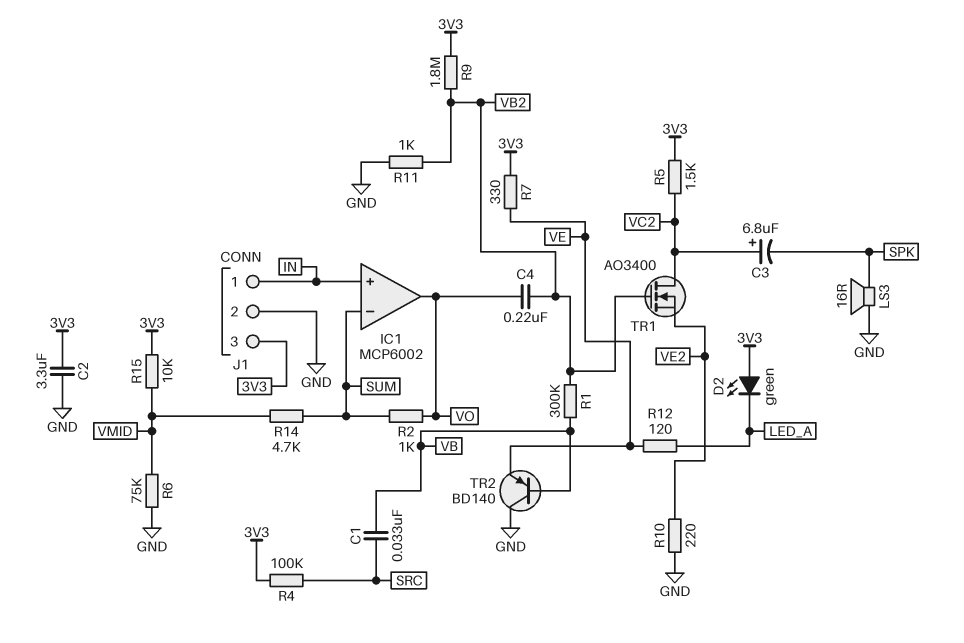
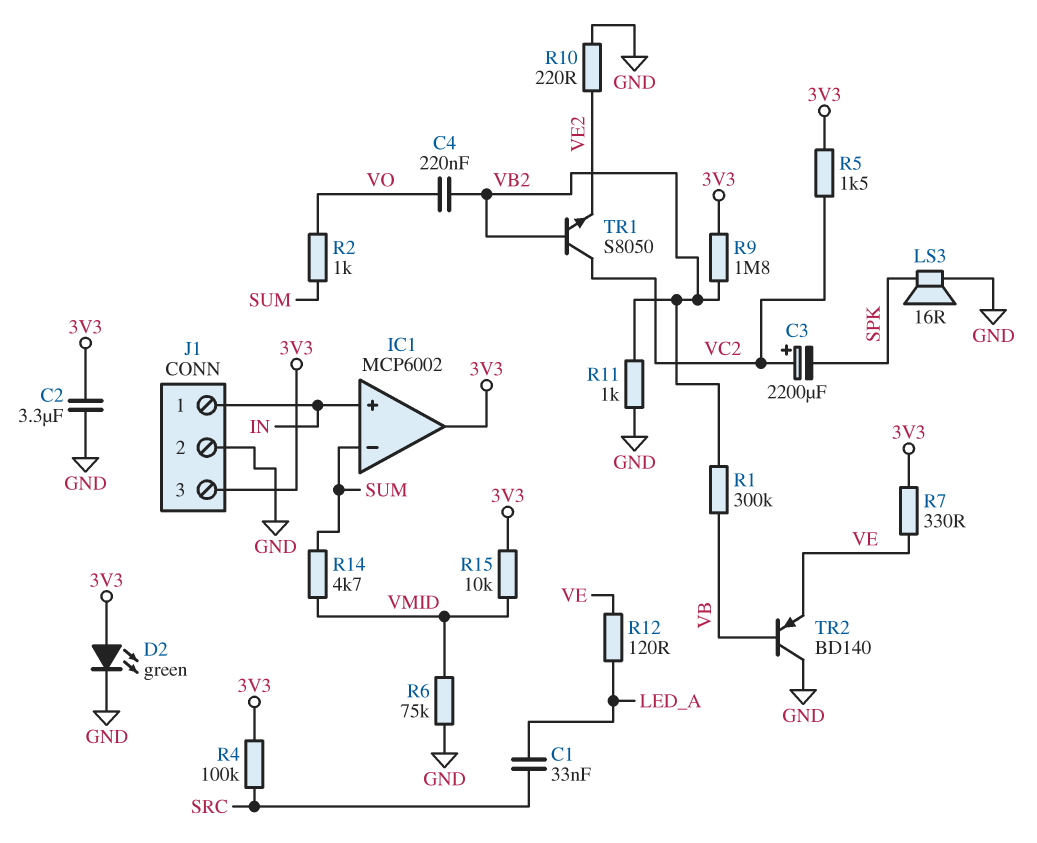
C1: 33nF (SRC, VB) -> 33nF (LED_A, SRC)
C3: 6.8uF (plus VC2, minus SPK) -> 2200uF (plus VC2, minus SPK)
D2: LED green (A 3V3, K LED_A) -> LED green (A 3V3, K GND)
IC1 pin out: VO -> 3V3
TR1: NMOS AO3400 (G VB2, D VC2, S VE2) -> NPN S8050 (B VB2, C VC2, E VE2)

